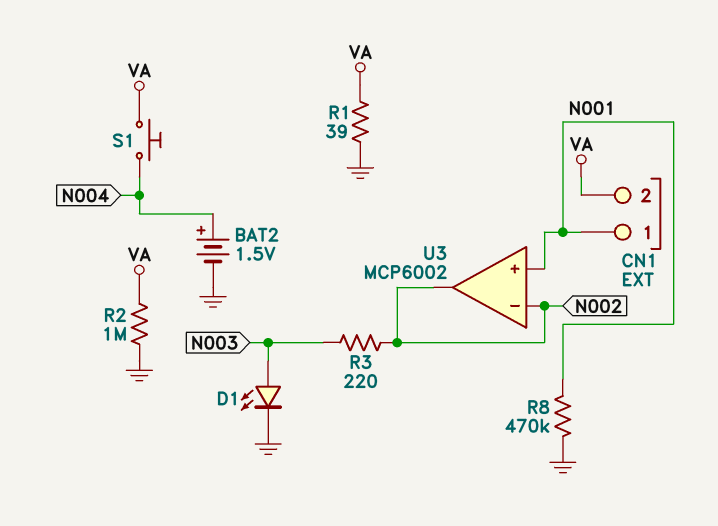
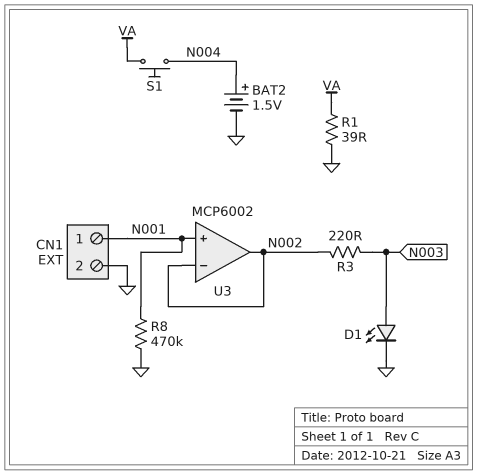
CN1 pin 2: VA -> GND
R2: 1M (GND, VA) -> none

